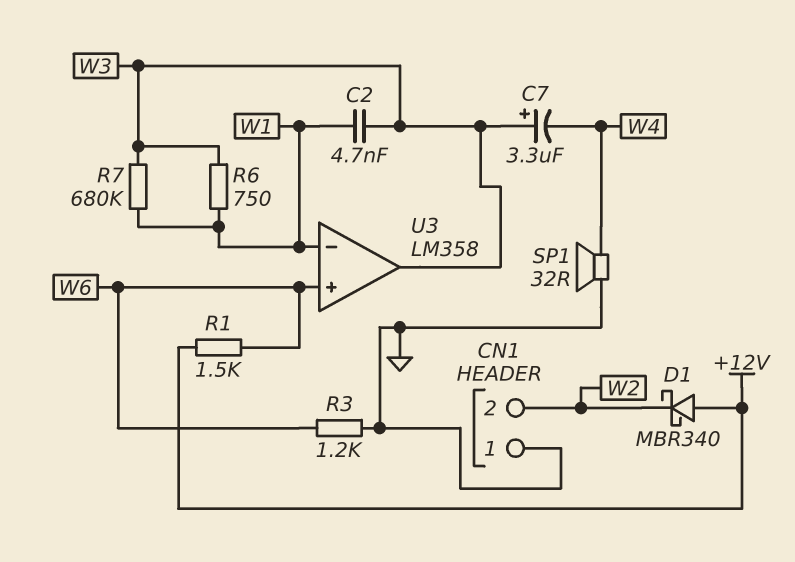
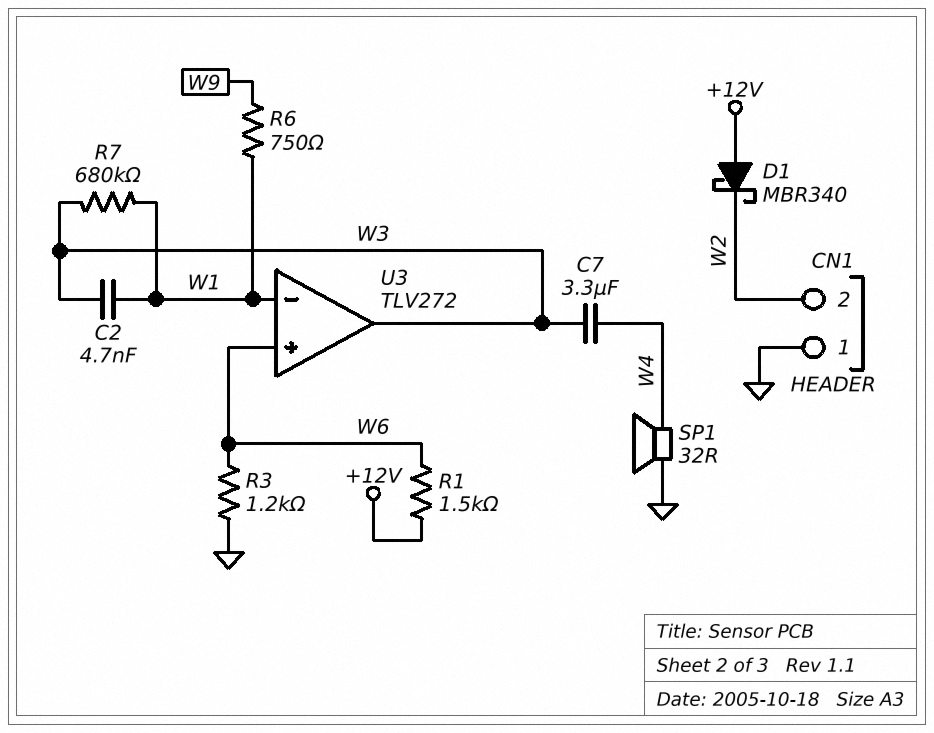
C7: 3.3uF (plus W3, minus W4) -> 3.3uF (W3, W4)
R6: 750 (W1, W3) -> 750 (W1, W9)
U3: LM358 -> TLV272

